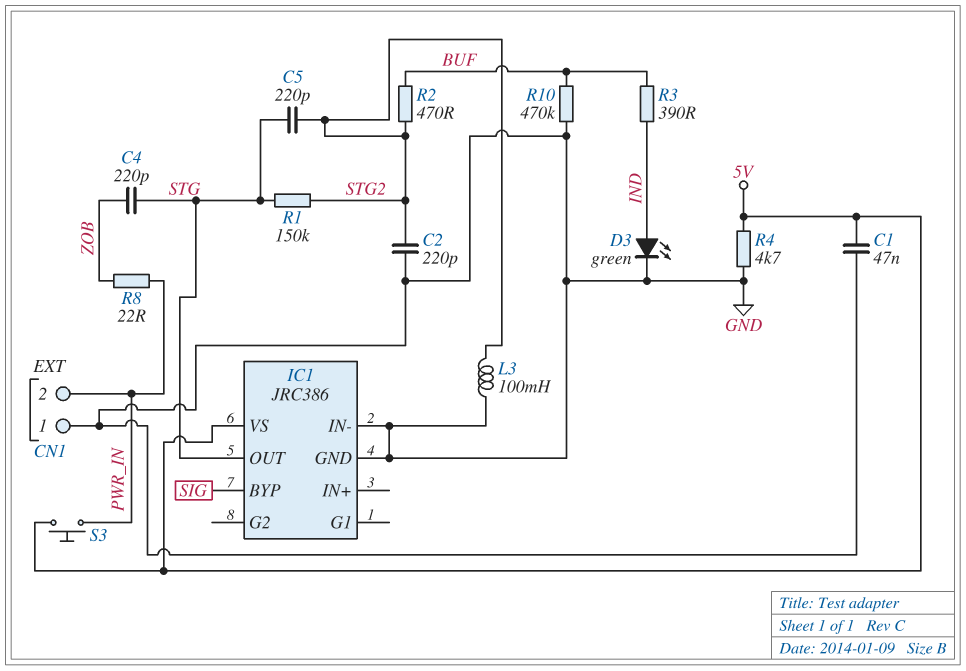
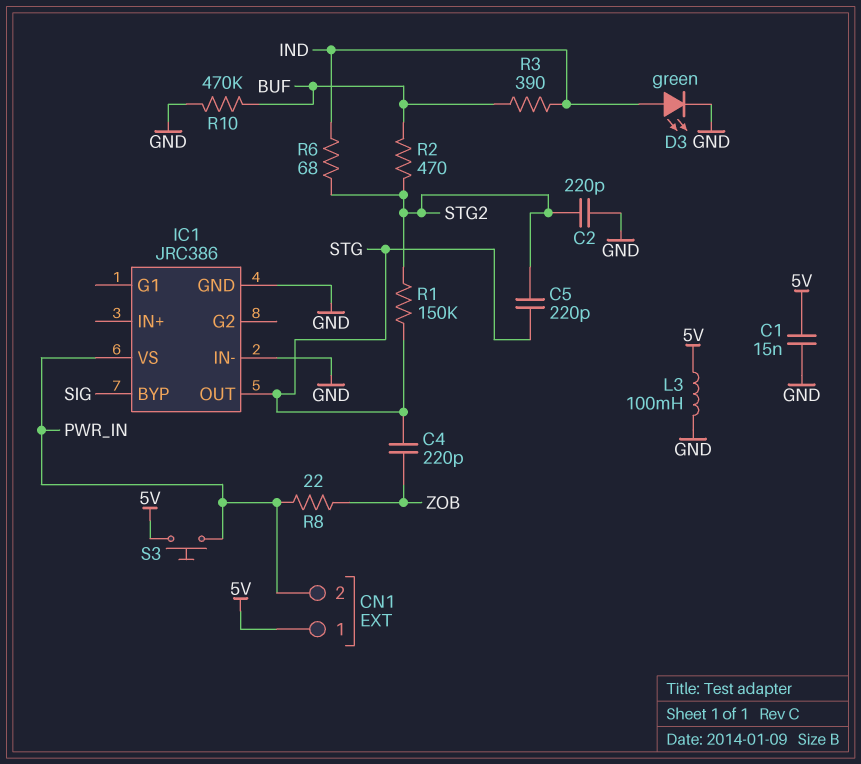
C1: 47nF (5V, GND) -> 15nF (5V, GND)
CN1 pin 1: GND -> 5V
IC1 pin VS: 5V -> PWR_IN
L3: 100mH (GND, STG2) -> 100mH (5V, GND)
R4: 4.7k (5V, GND) -> none
R6: none -> 68 (IND, STG2)

